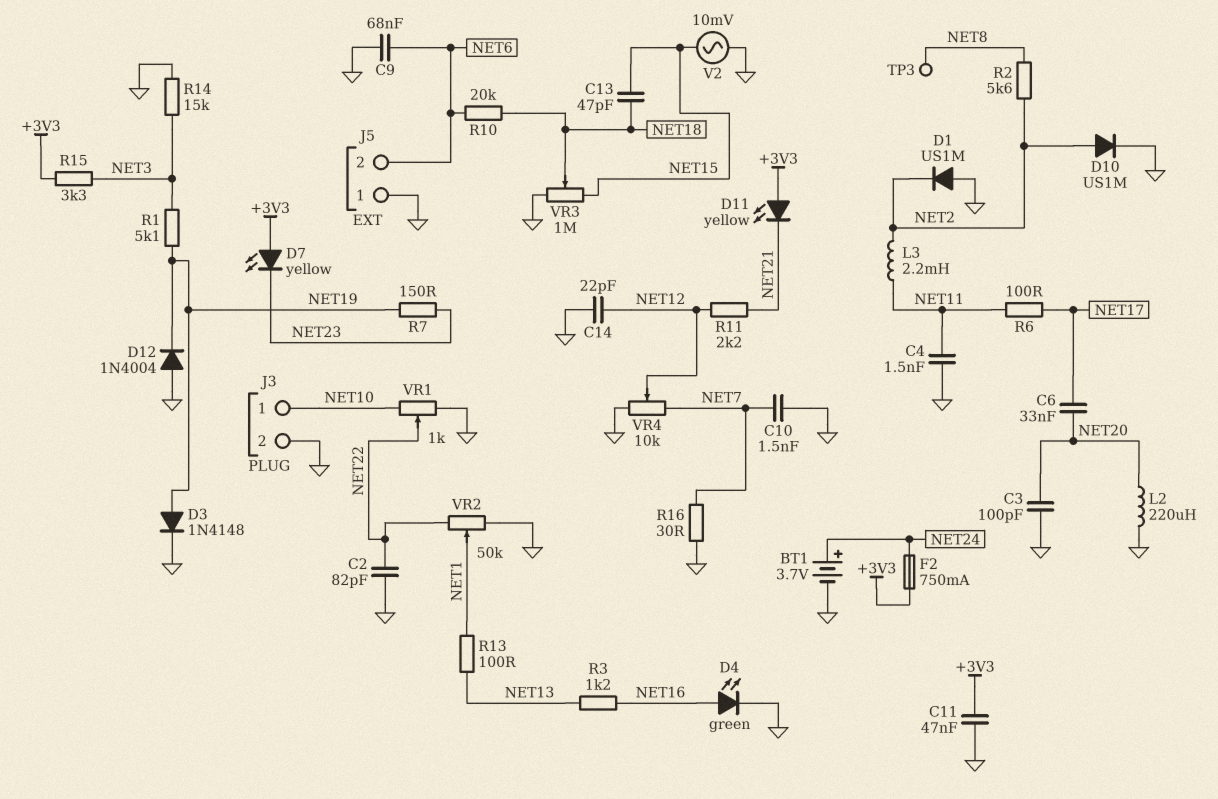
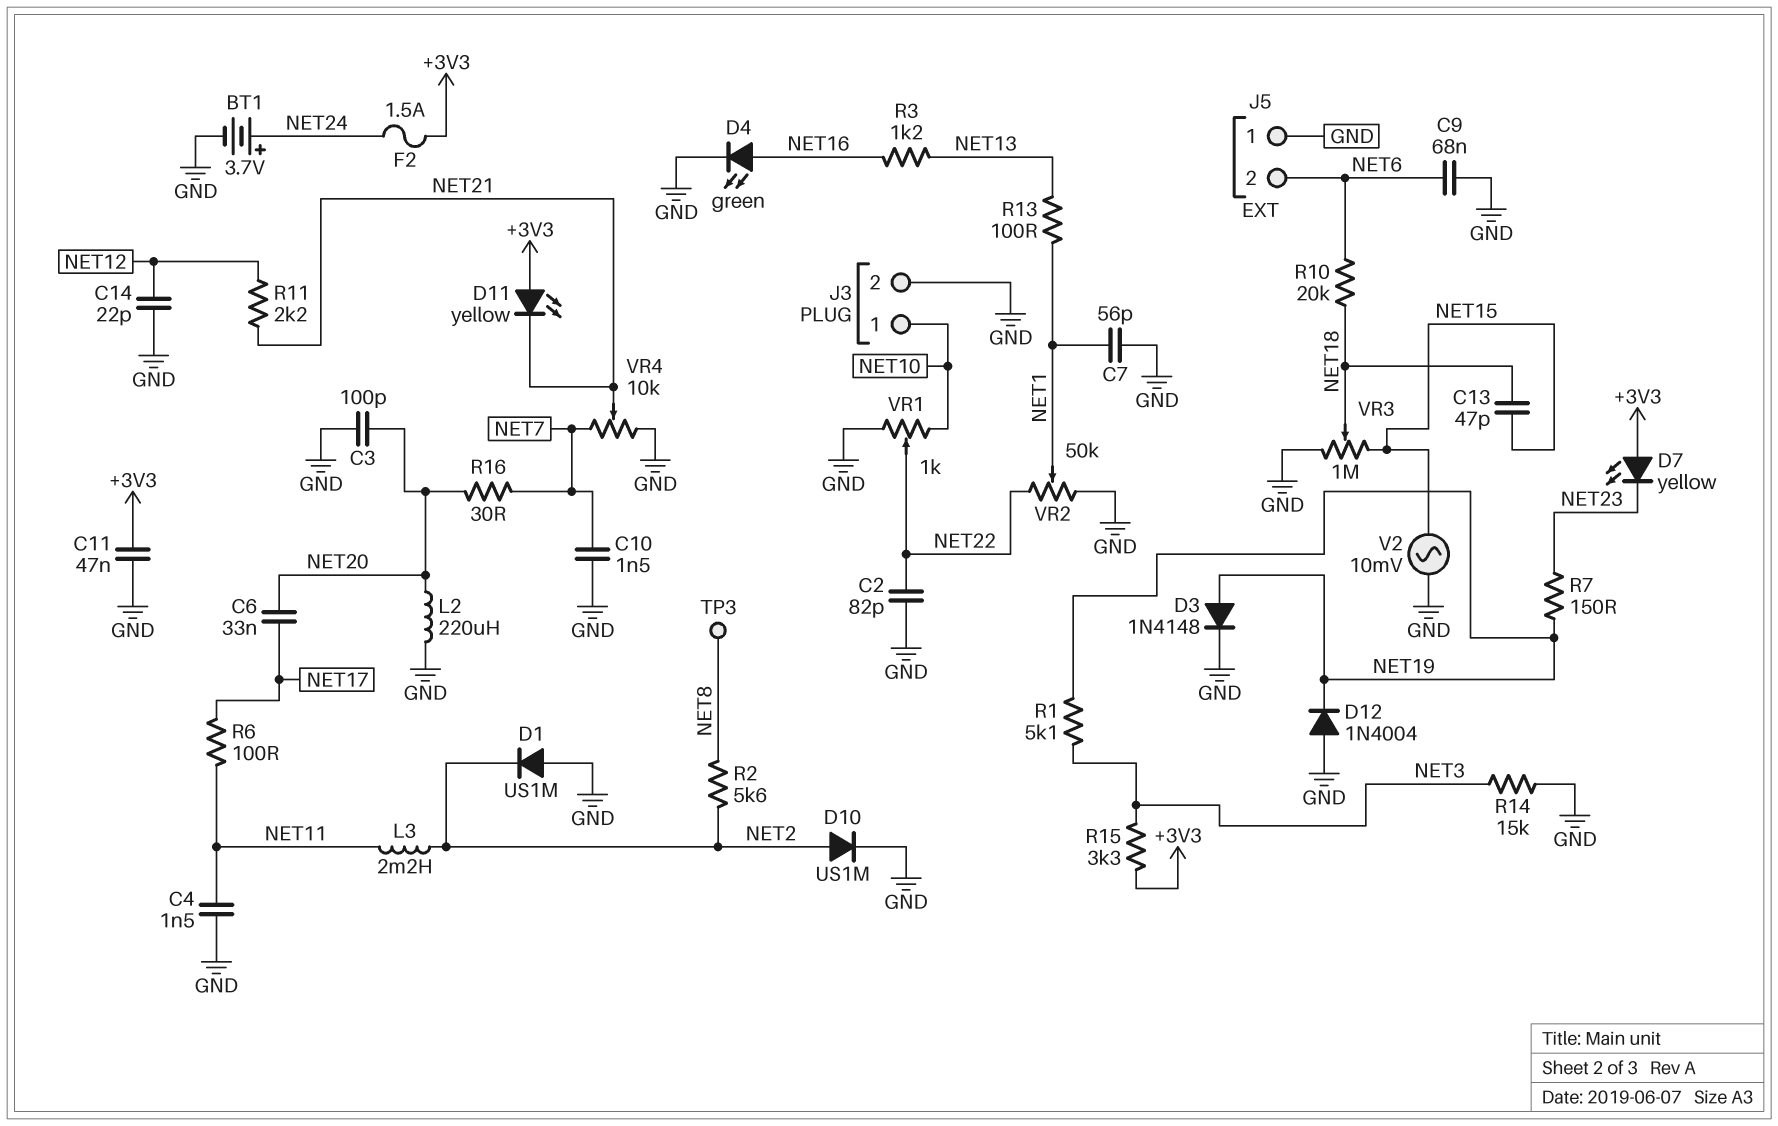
C7: none -> 56pF (GND, NET1)
F2: 750mA (+3V3, NET24) -> 1.5A (+3V3, NET24)
R16: 30 (GND, NET7) -> 30 (NET7, NET20)
VR4: 10k (GND, NET7, wiper NET12) -> 10k (GND, NET7, wiper NET21)

